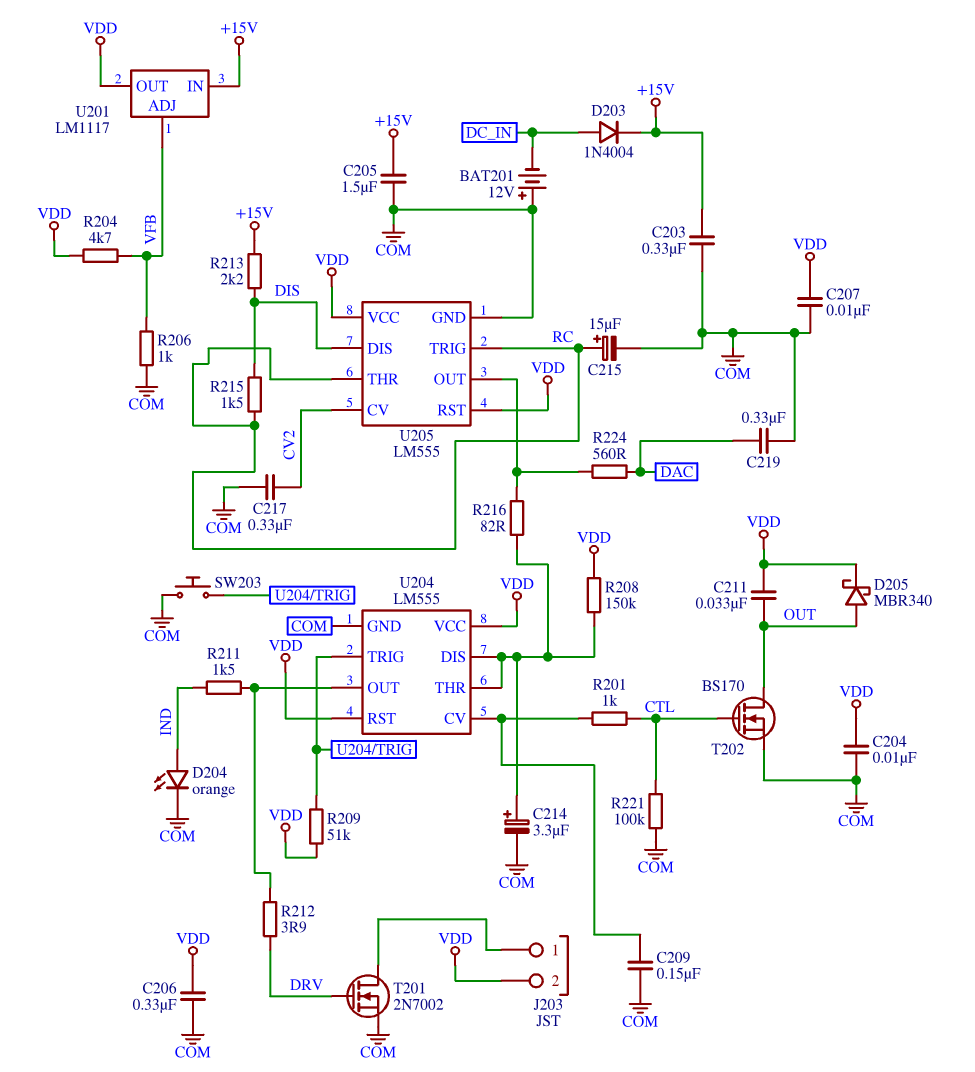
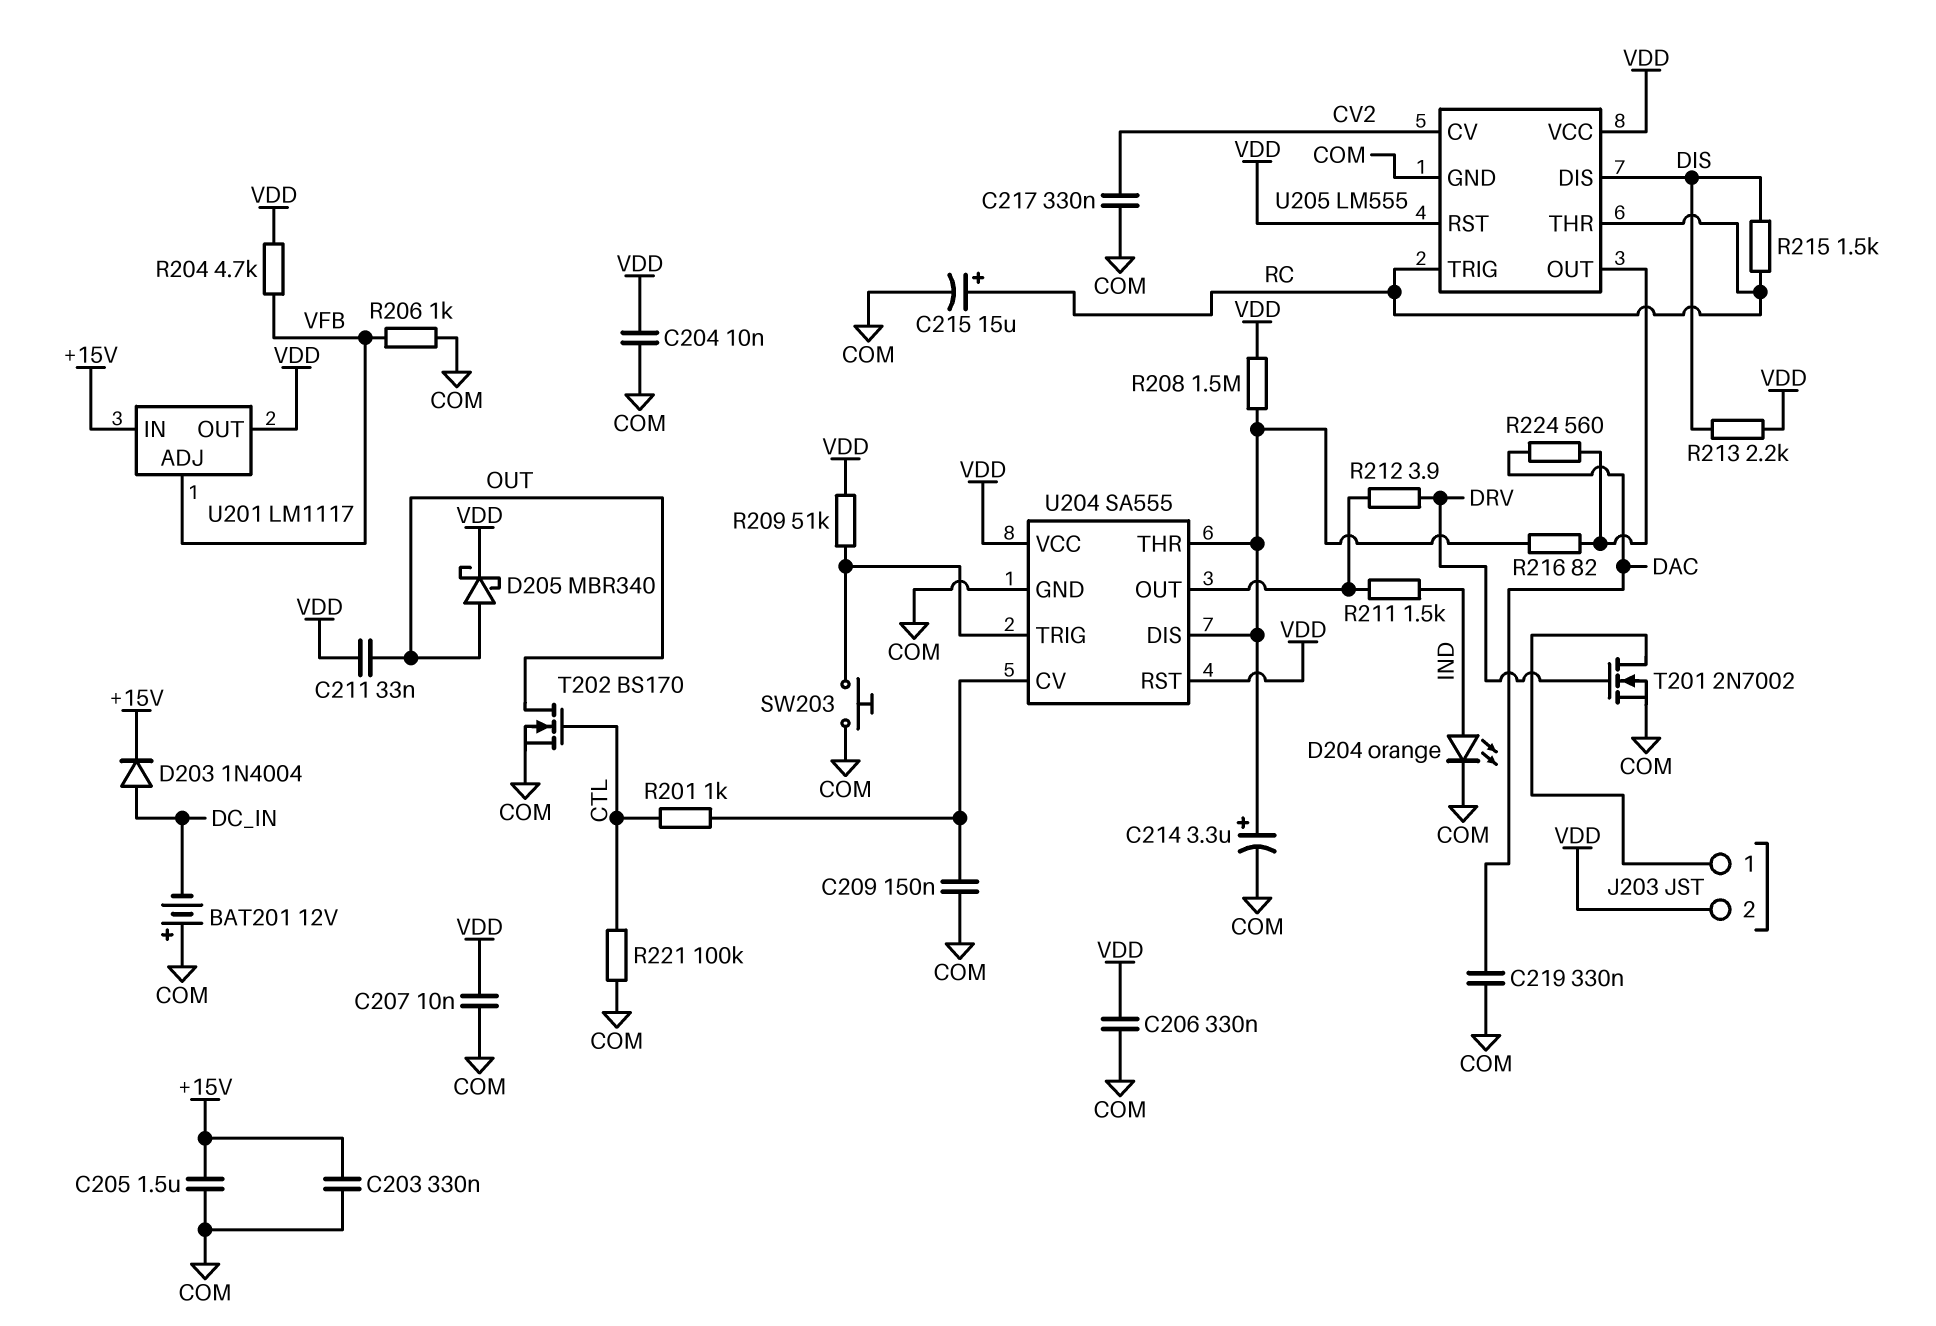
R208: 150k (U204/DIS, VDD) -> 1.5M (U204/DIS, VDD)
R213: 2.2k (+15V, DIS) -> 2.2k (DIS, VDD)
U204: LM555 -> SA555

